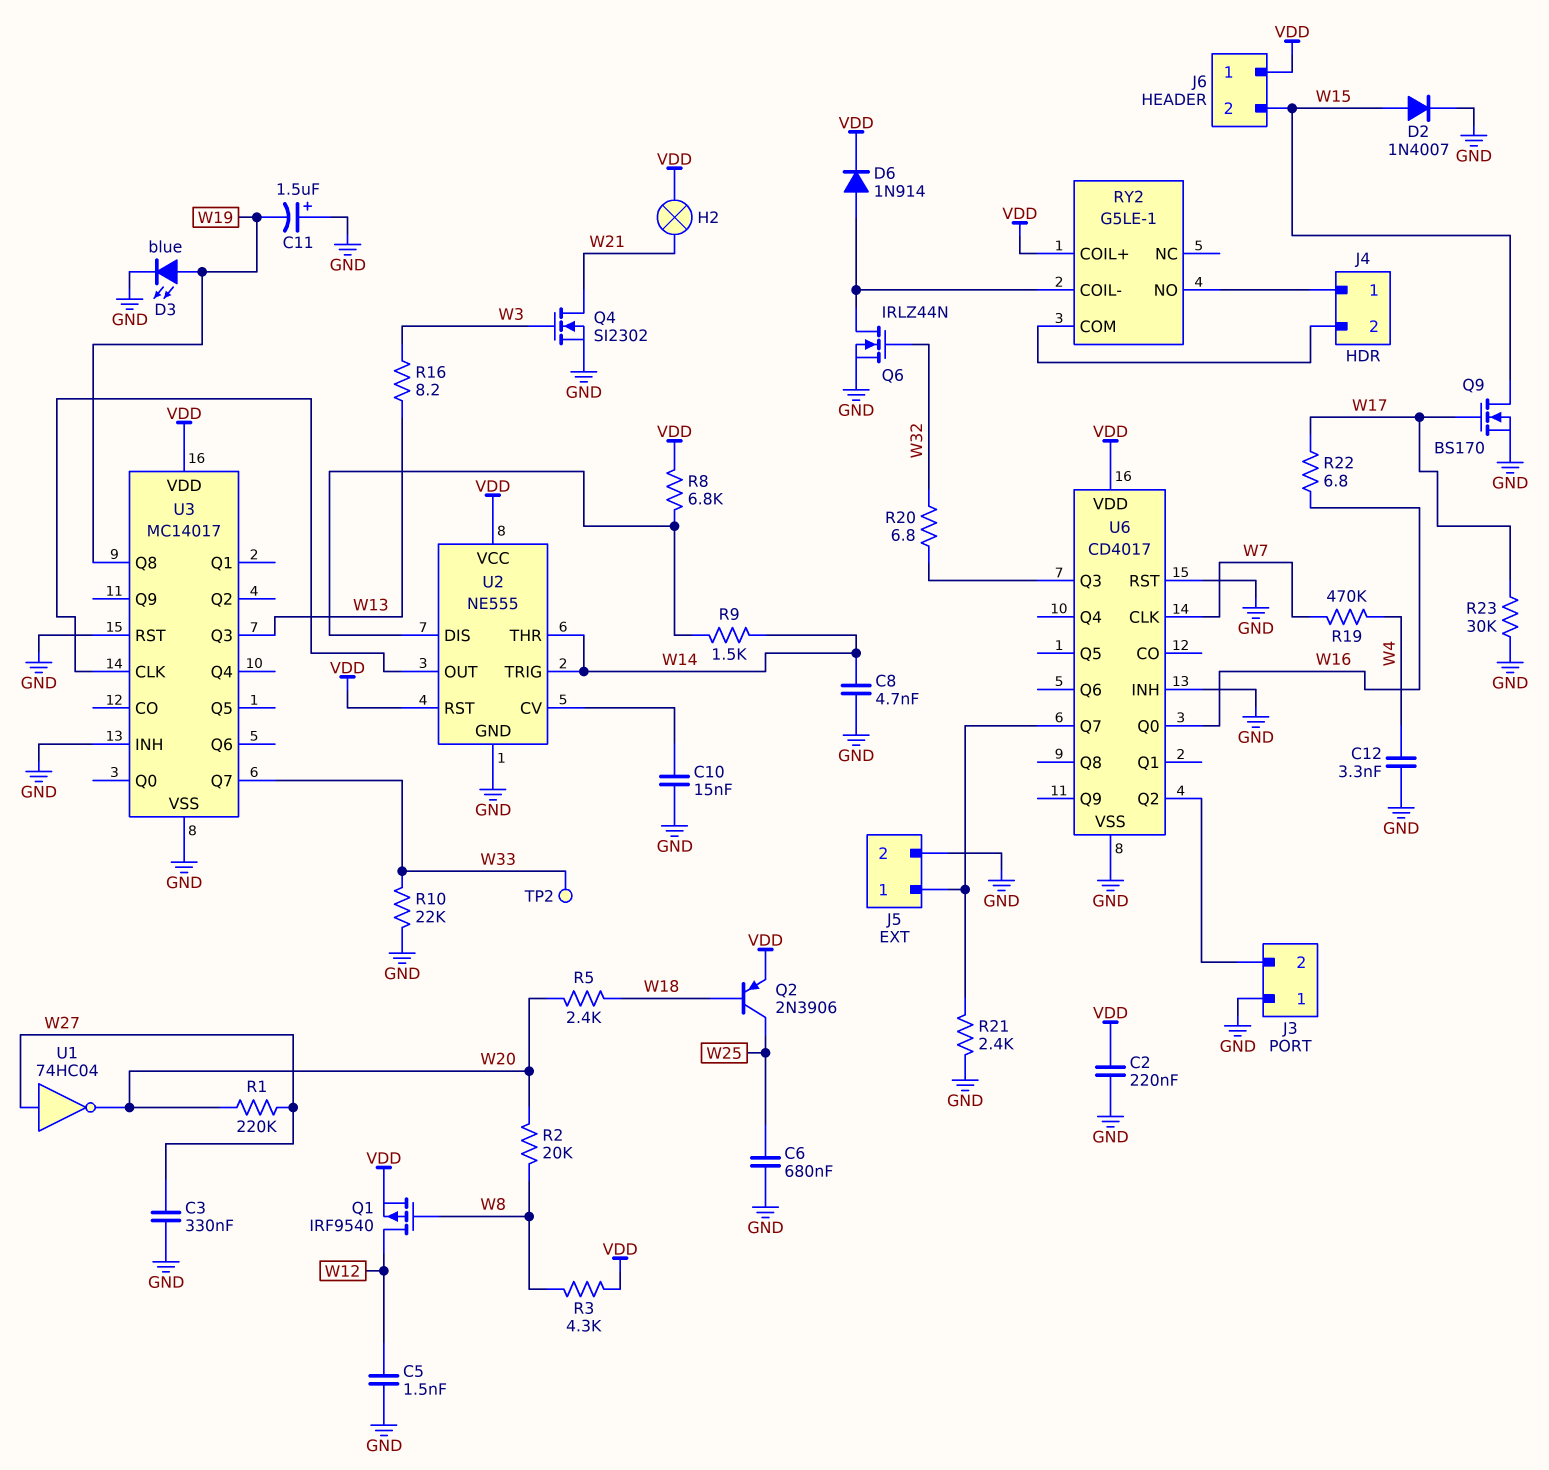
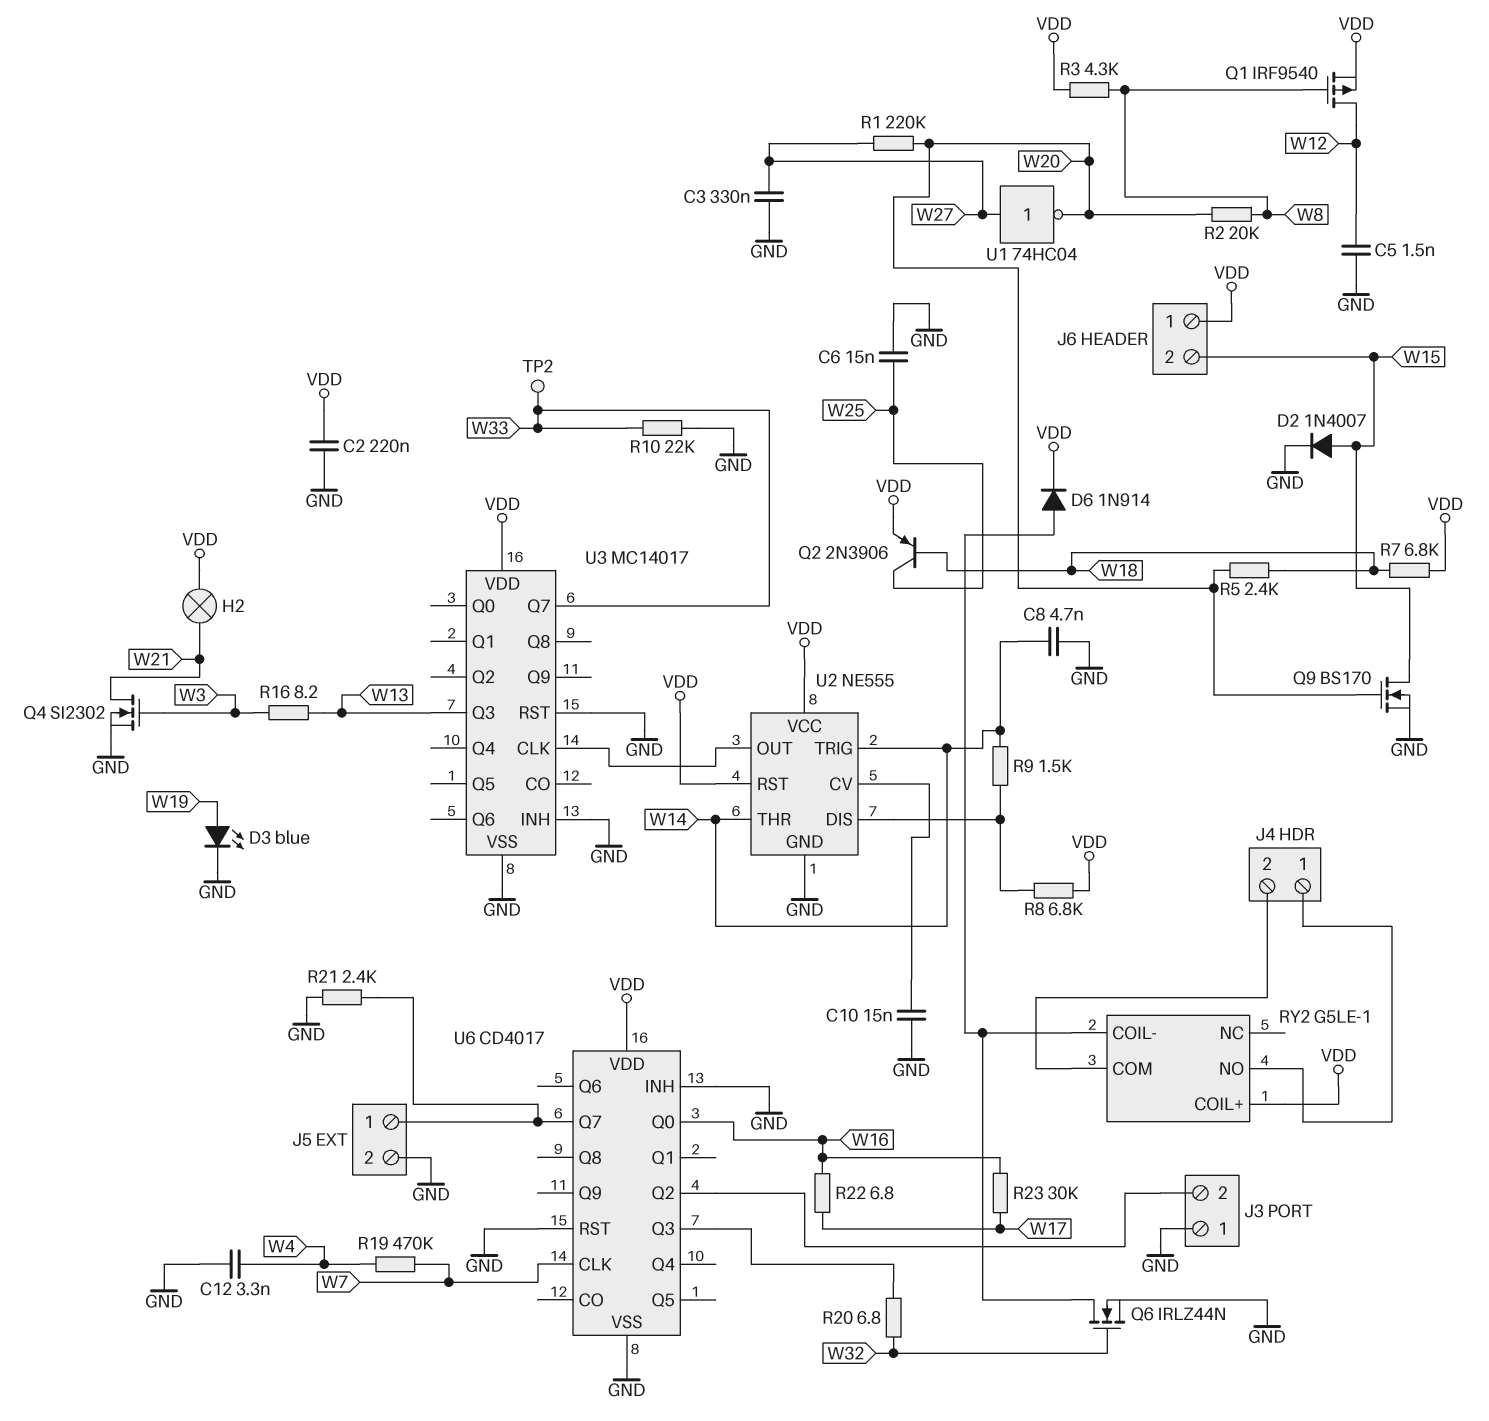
C6: 680nF (GND, W25) -> 15nF (GND, W25)
C11: 1.5uF (plus GND, minus W19) -> none
Q9: NMOS BS170 (G W17, D W15, S GND) -> NMOS BS170 (G W20, D W15, S GND)
R7: none -> 6.8k (VDD, W18)
R23: 30k (GND, W17) -> 30k (W16, W17)
U3 pin Q8: W19 -> none

